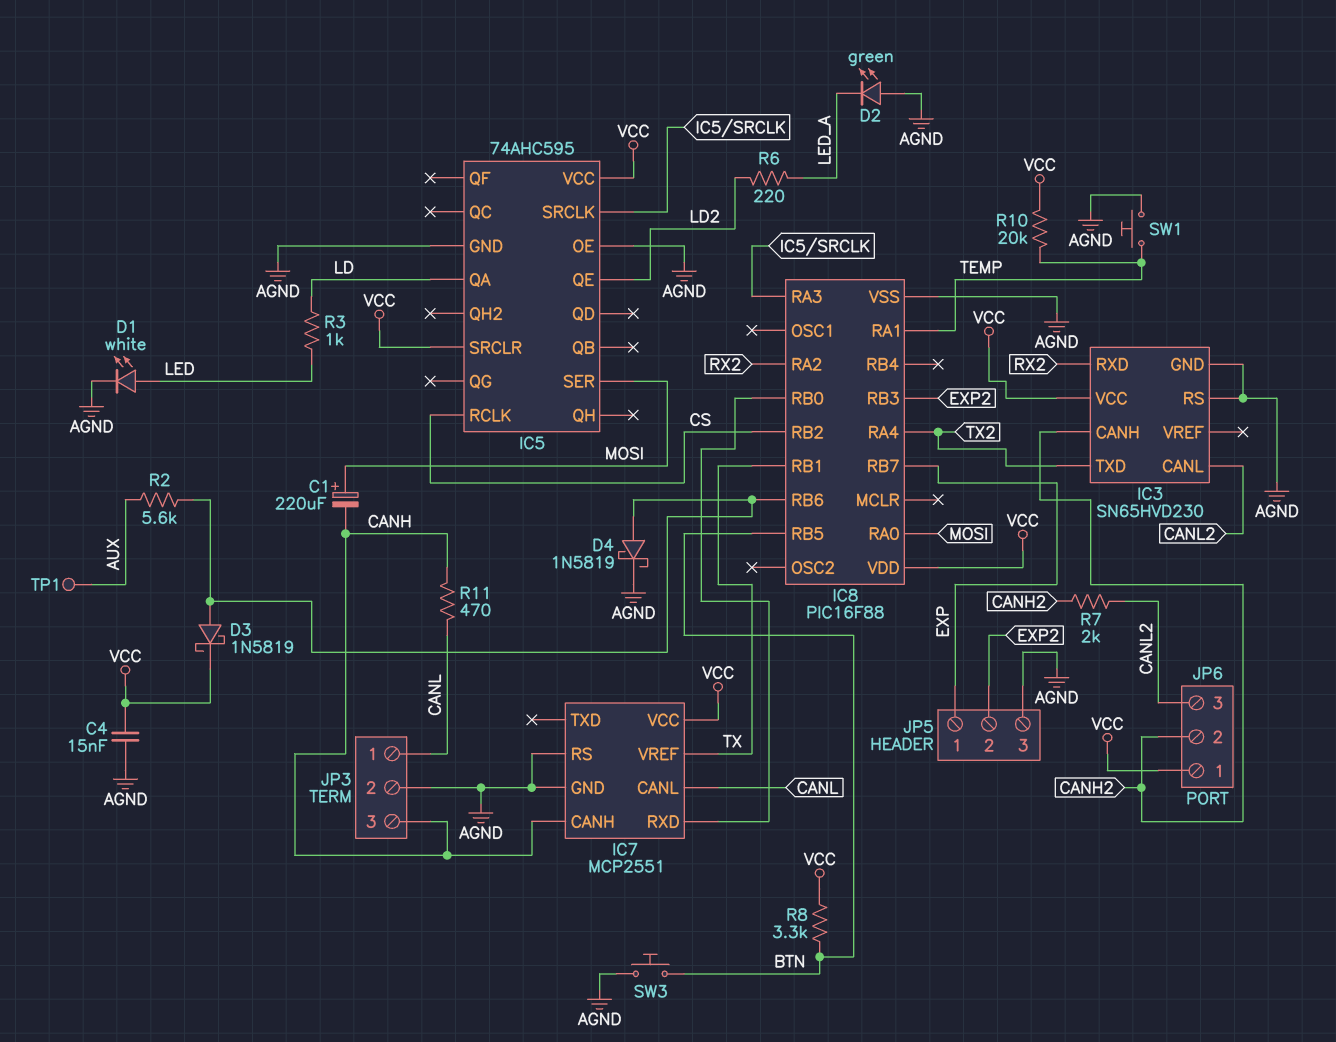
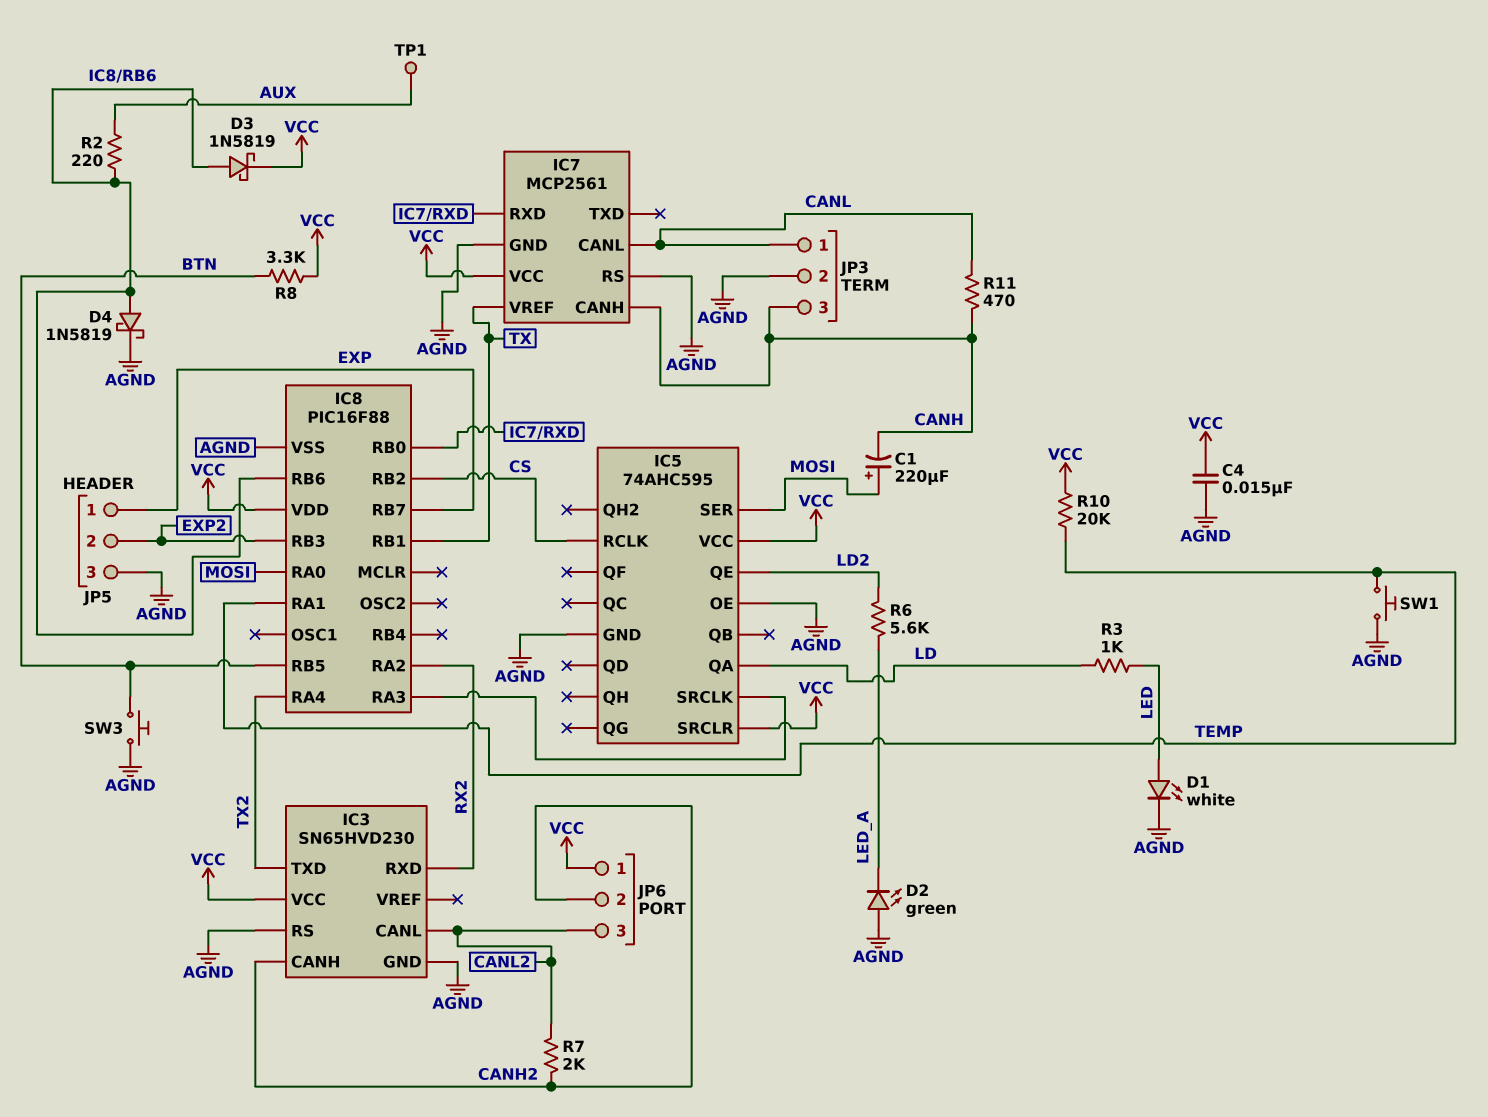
IC7: MCP2551 -> MCP2561
R2: 5.6k (AUX, IC8/RB6) -> 220 (AUX, IC8/RB6)
R6: 220 (LD2, LED_A) -> 5.6k (LD2, LED_A)

